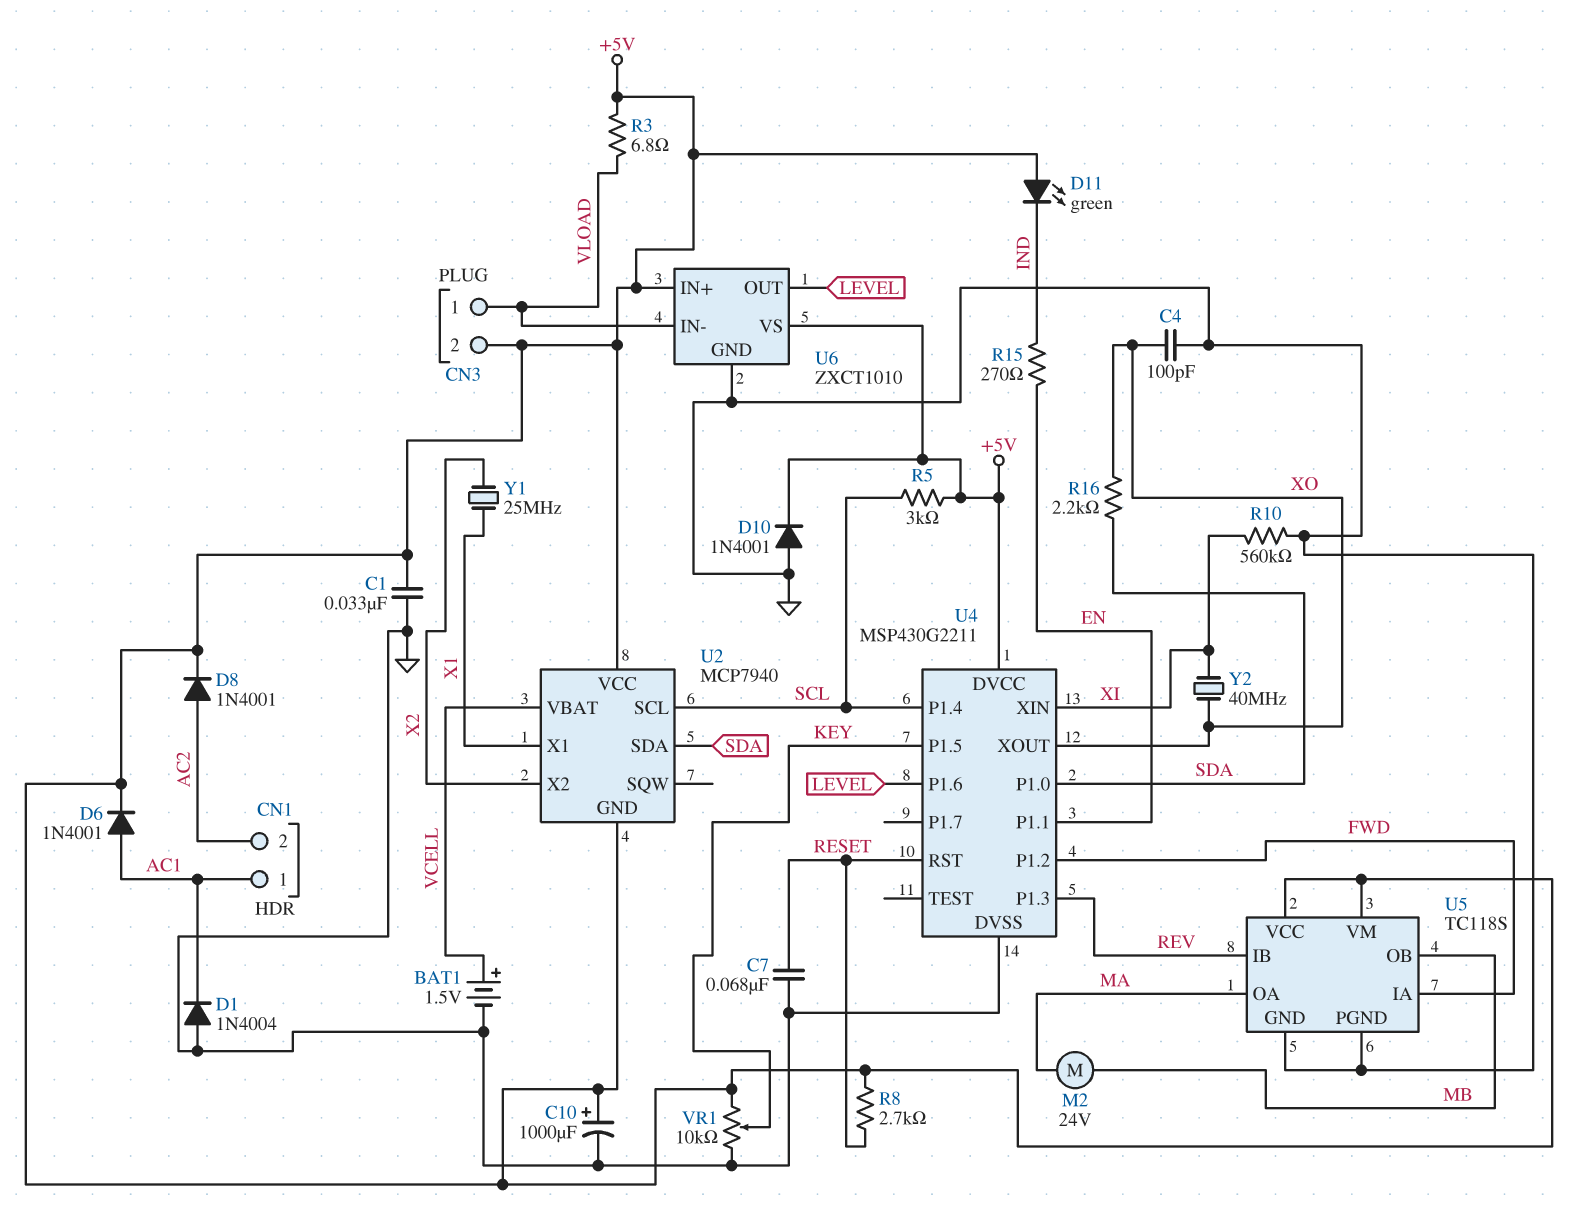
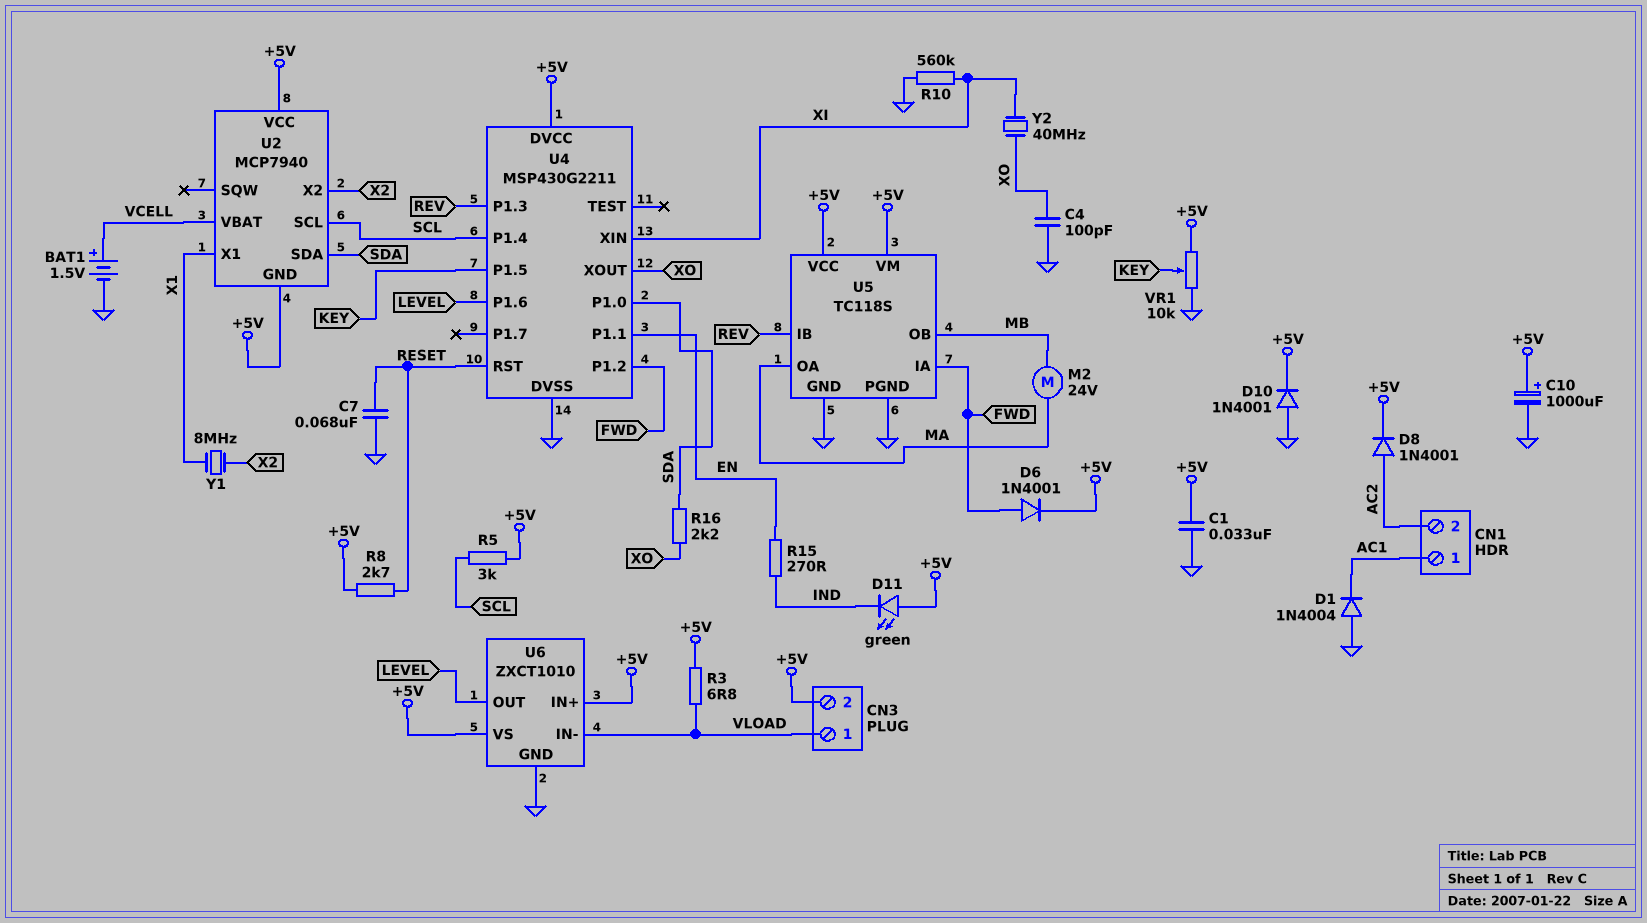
D6: diode 1N4001 (A AC1, K +5V) -> diode 1N4001 (A FWD, K +5V)
Y1: 25MHz (X1, X2) -> 8MHz (X1, X2)

